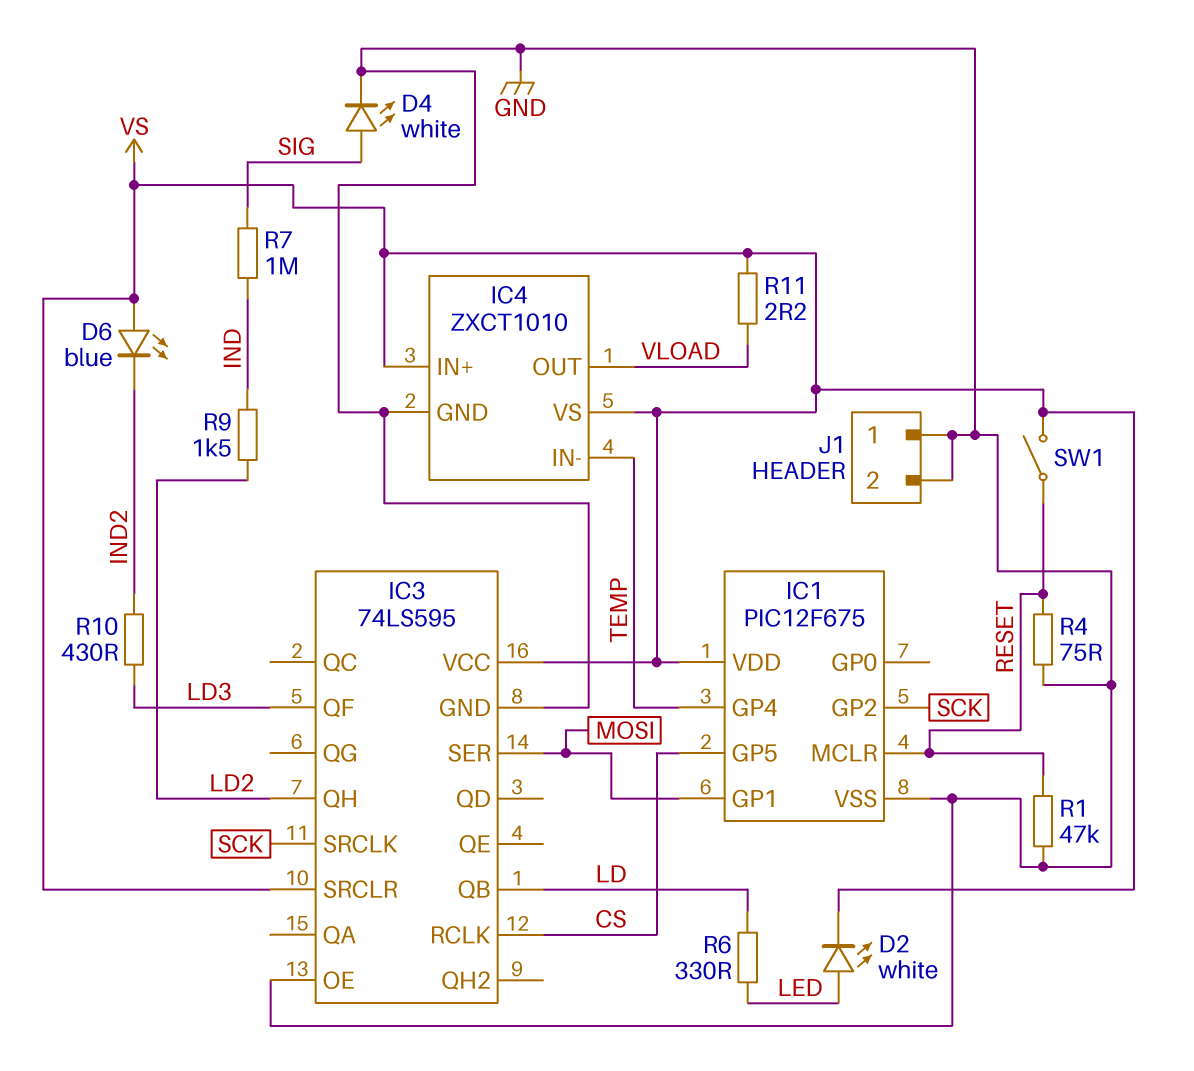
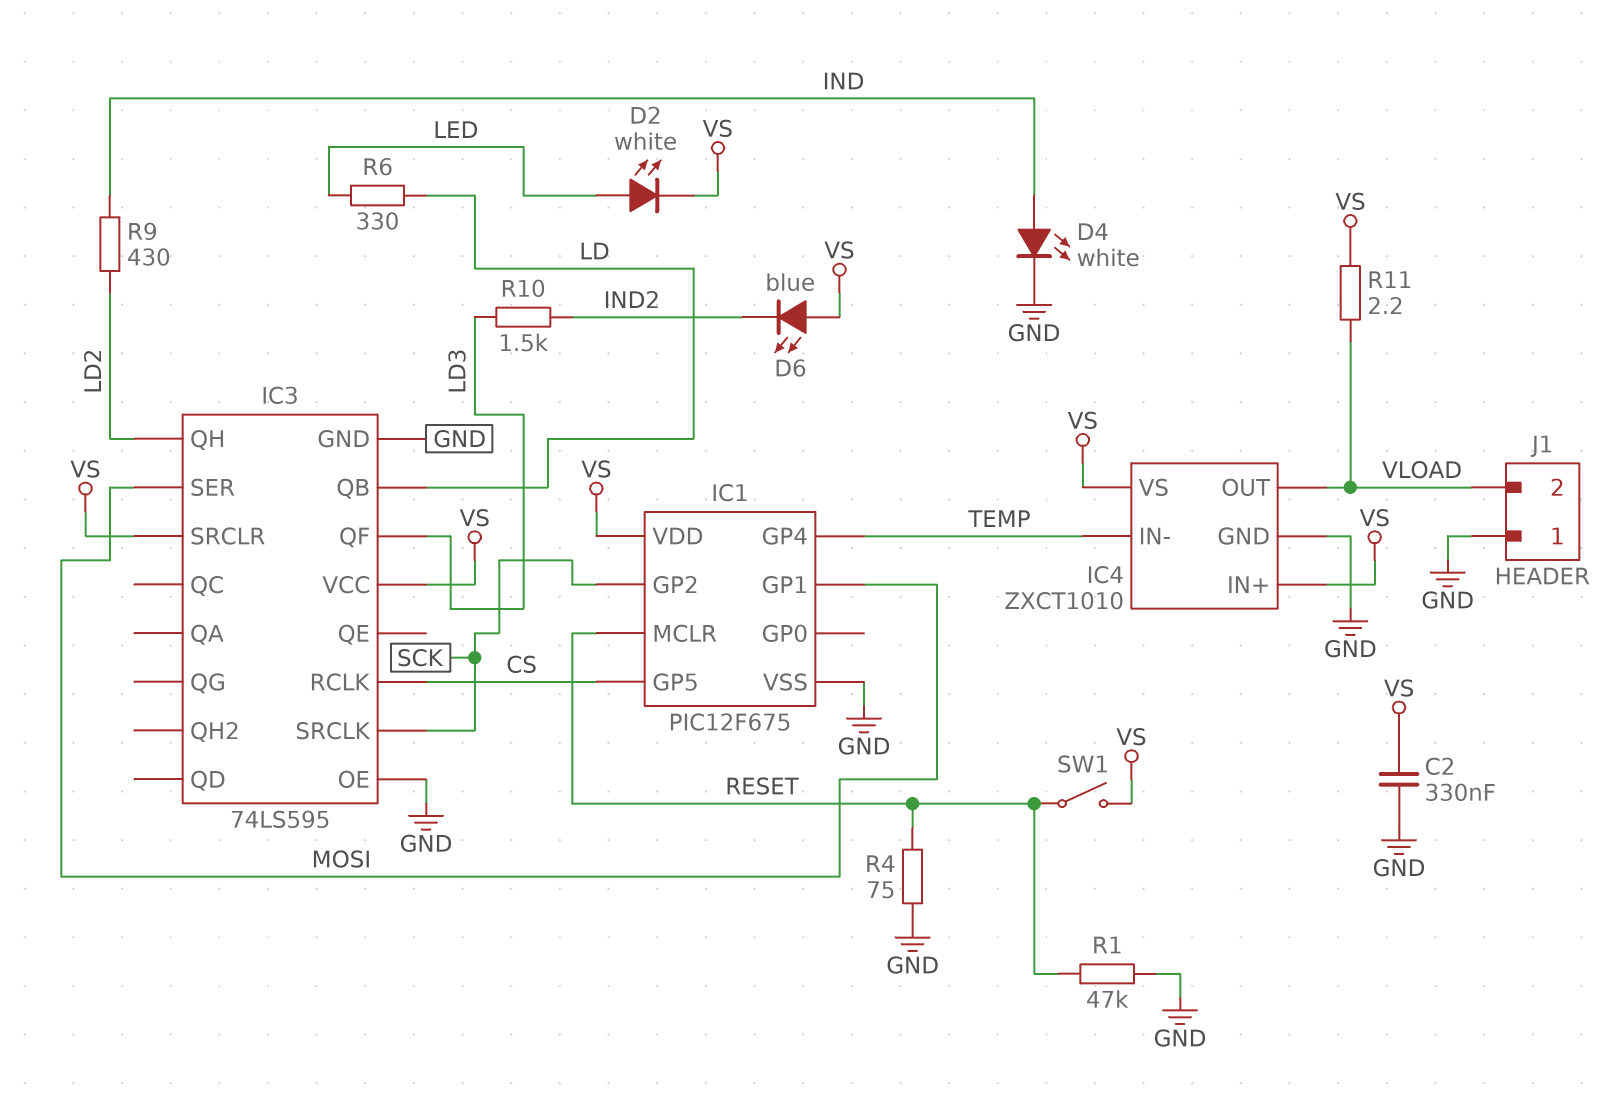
C2: none -> 330nF (GND, VS)
D4: LED white (A SIG, K GND) -> LED white (A IND, K GND)
J1 pin 2: GND -> VLOAD
R7: 1M (IND, SIG) -> none
R9: 1.5k (IND, LD2) -> 430 (IND, LD2)
R10: 430 (IND2, LD3) -> 1.5k (IND2, LD3)

